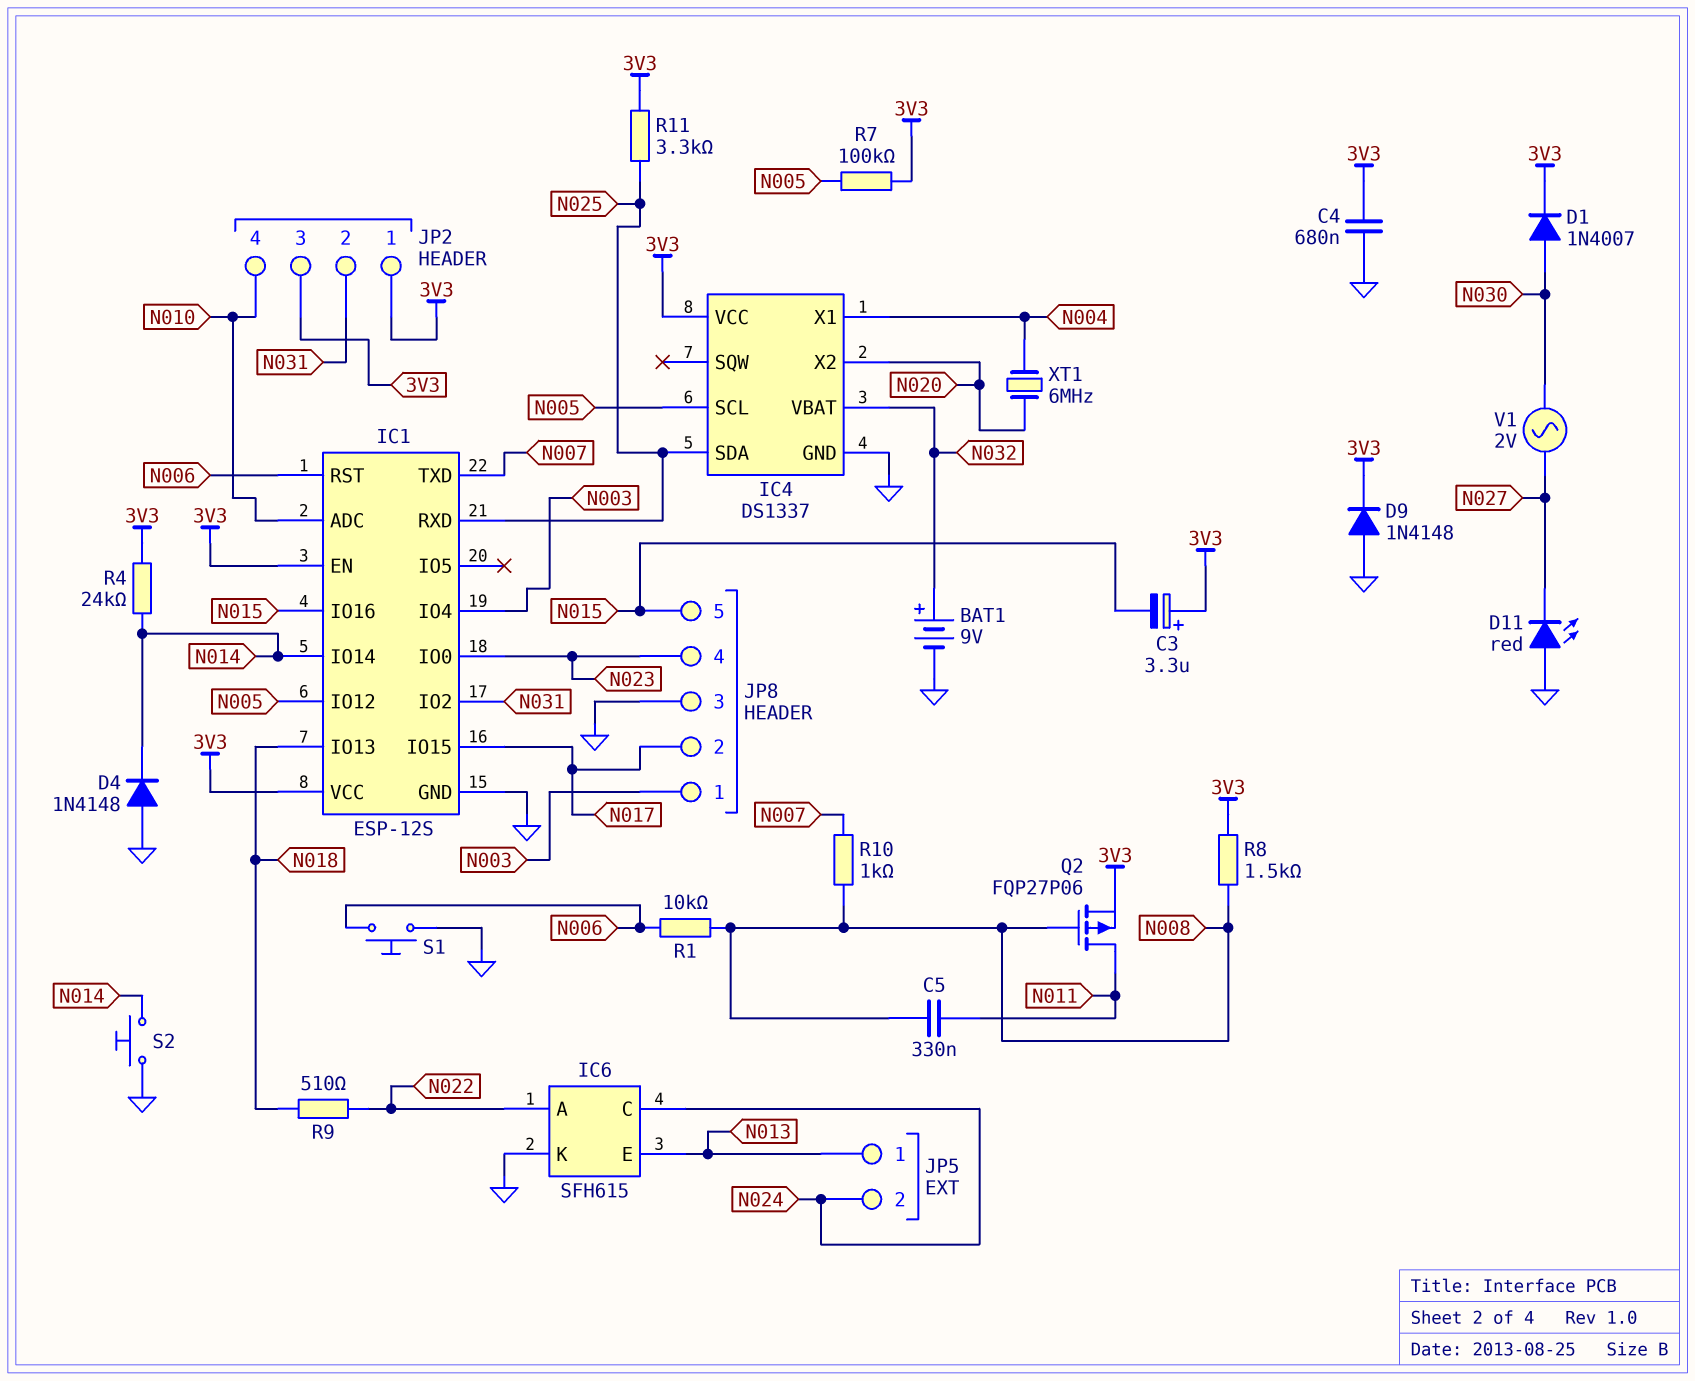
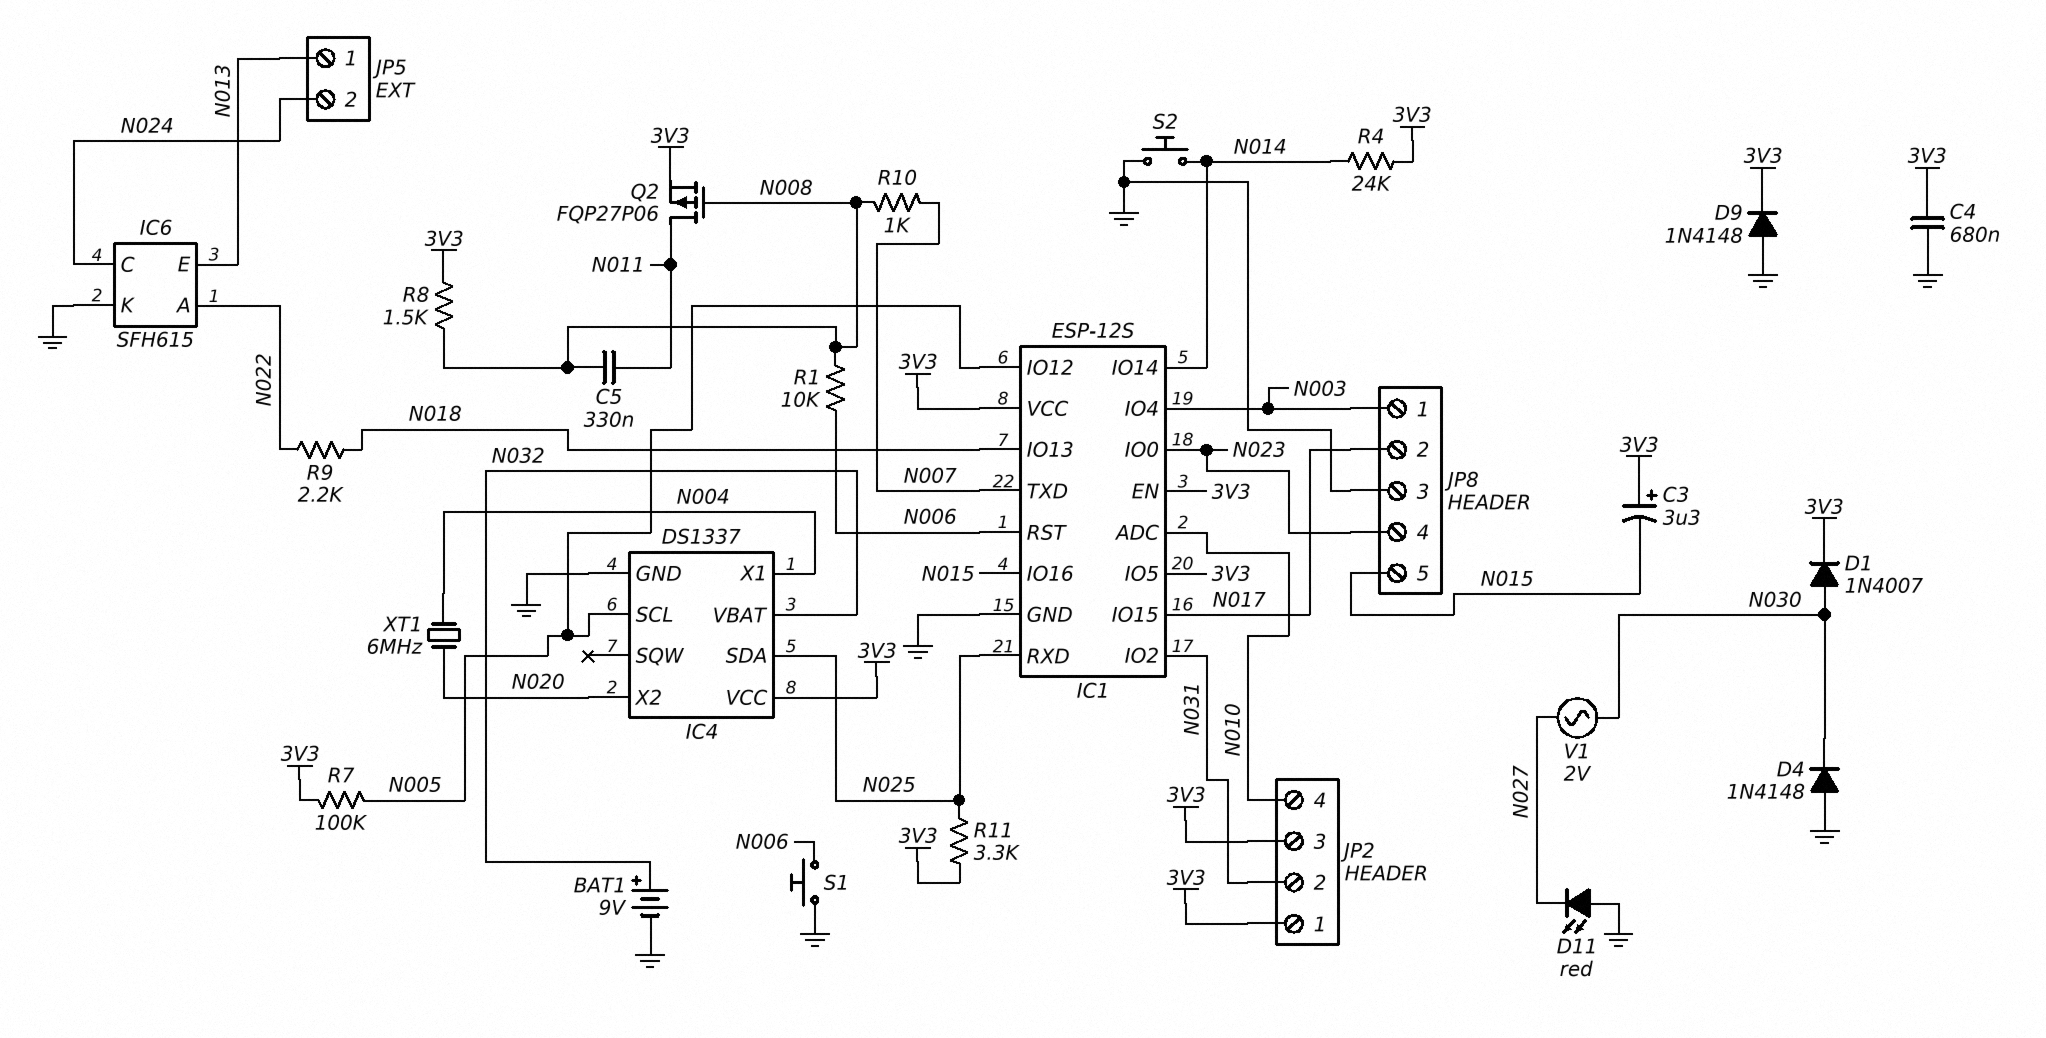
D4: diode 1N4148 (A GND, K N014) -> diode 1N4148 (A GND, K N030)
IC1 pin IO5: none -> 3V3
R9: 510 (N018, N022) -> 2.2k (N018, N022)

